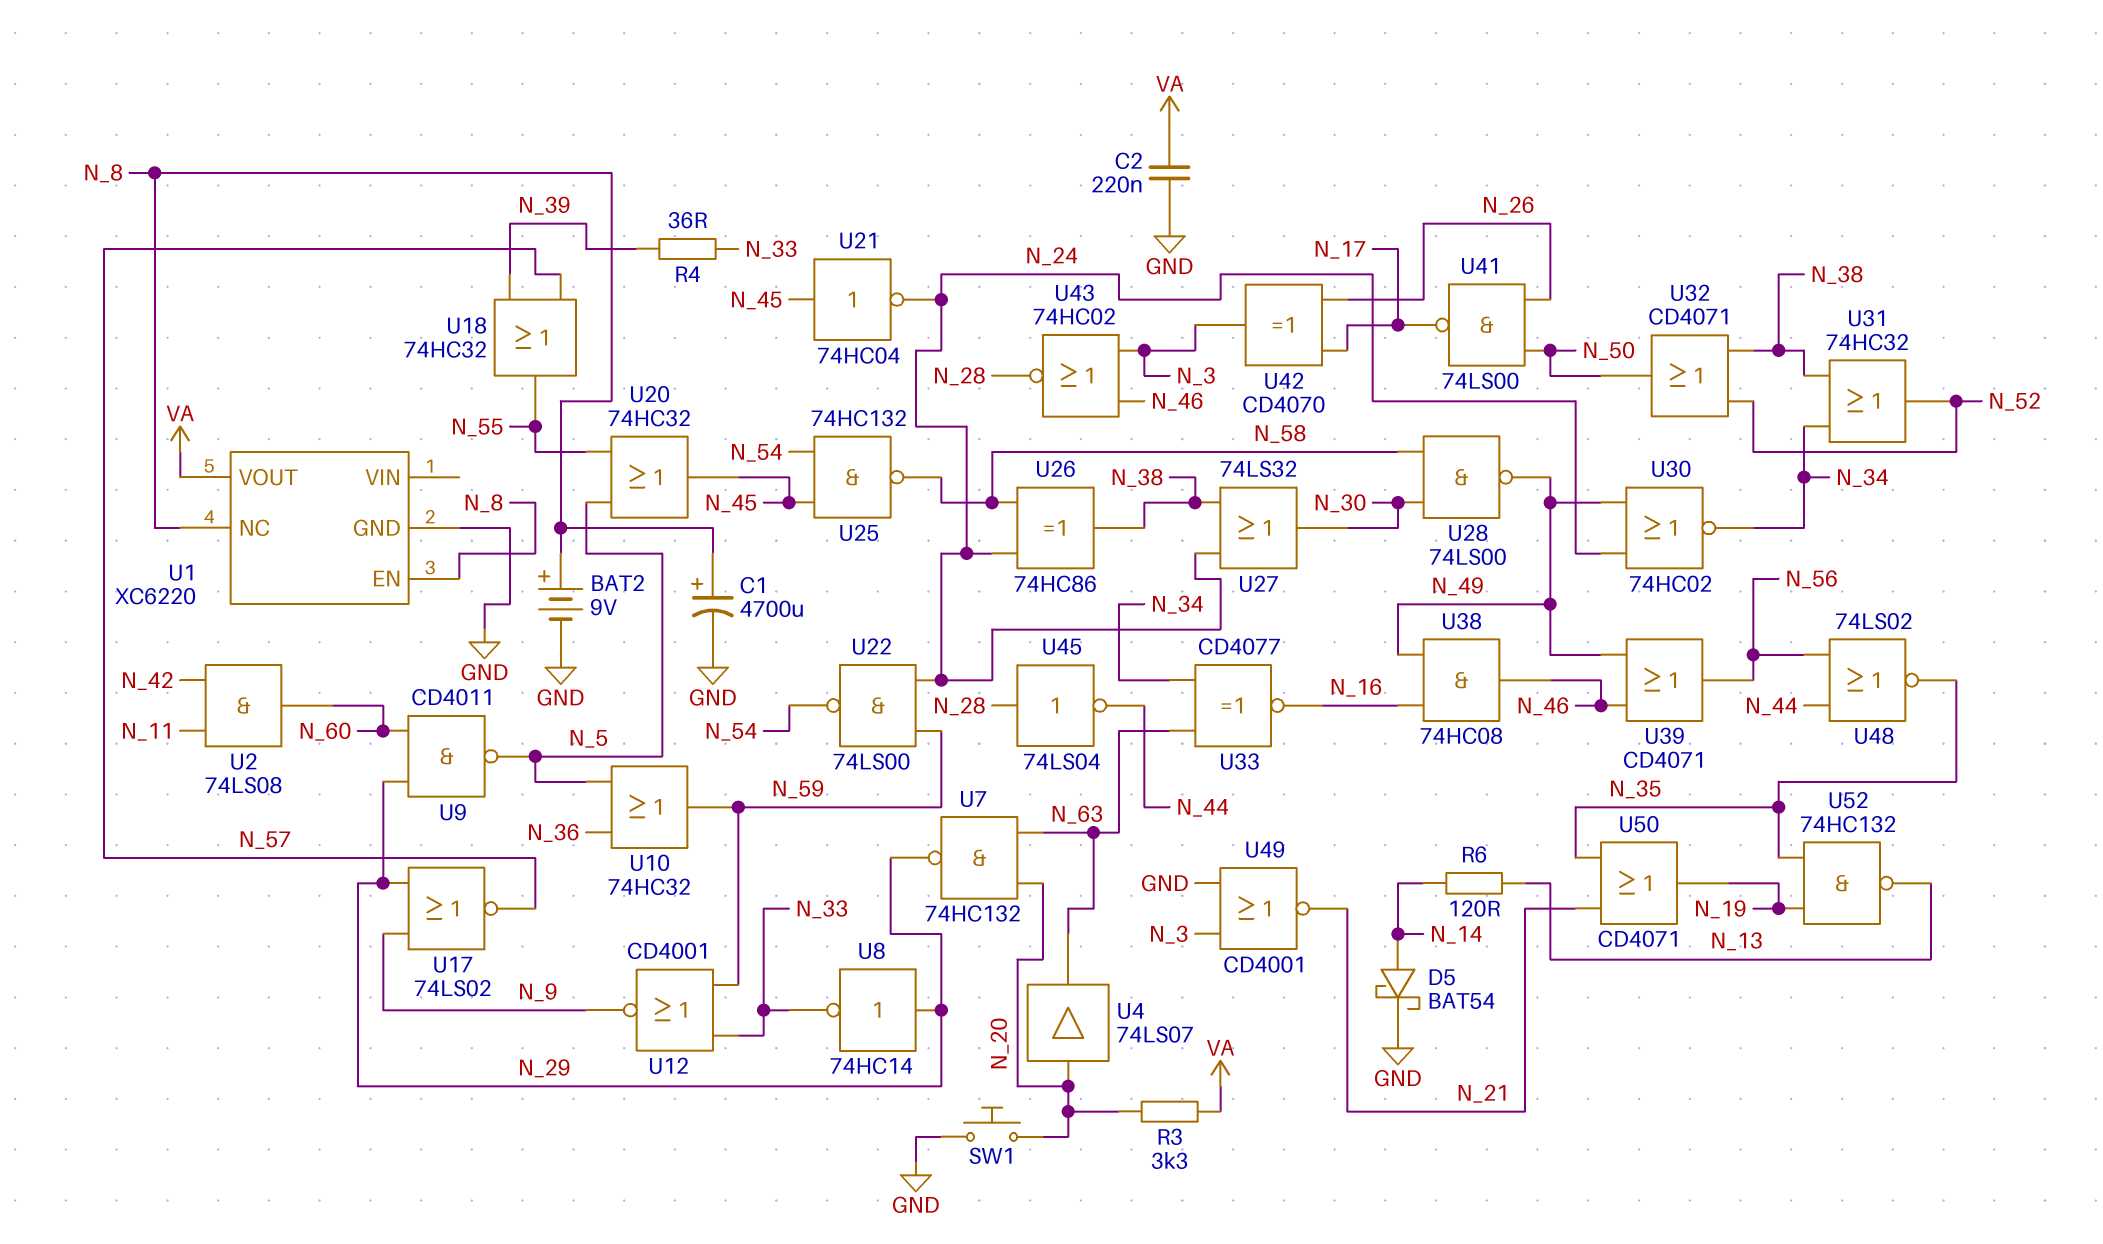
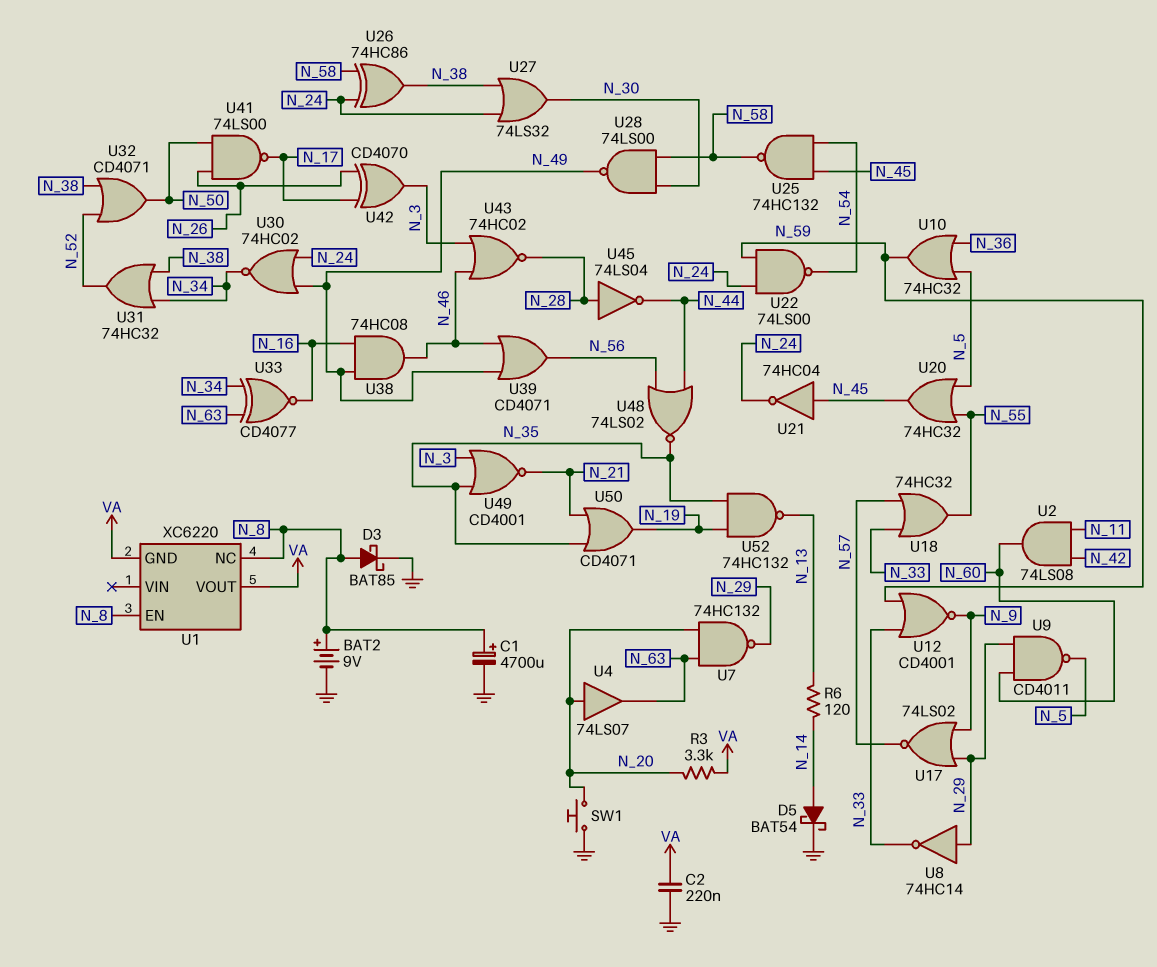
D3: none -> schottky BAT85 (A N_8, K GND)
R4: 36 (N_33, N_39) -> none
U1 pin GND: GND -> VA
U18: OR 74HC32 (in N_39, in N_57, out N_55) -> OR 74HC32 (in N_33, in N_57, out N_55)
U49: NOR CD4001 (in GND, in N_3, out N_21) -> NOR CD4001 (in N_3, in N_35, out N_21)

